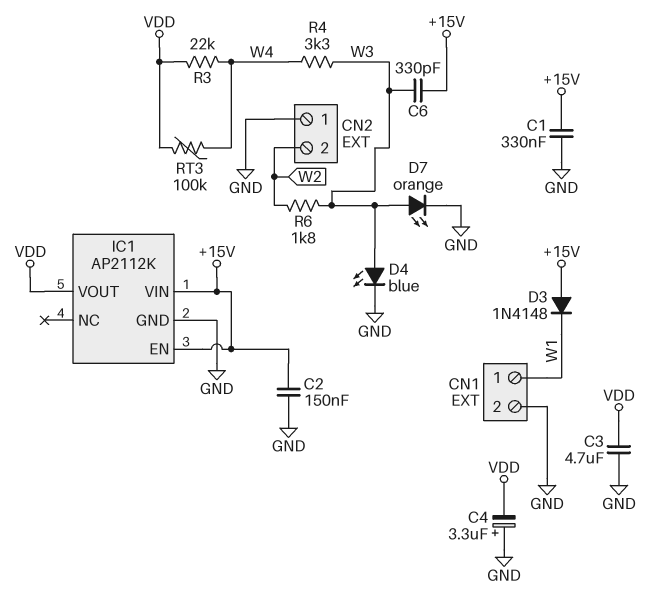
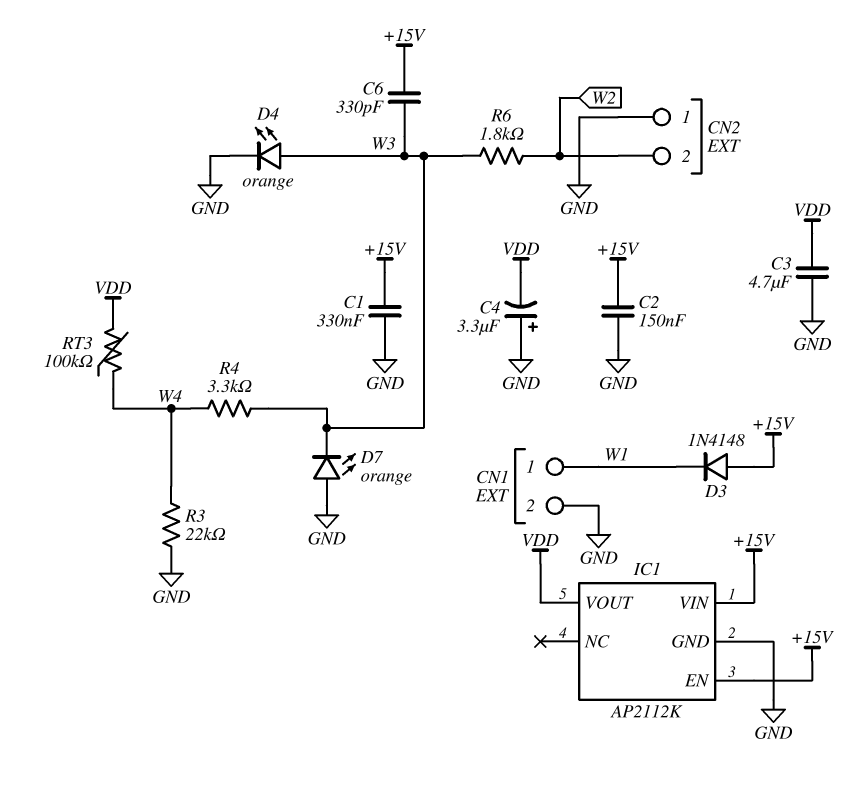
D4: LED blue (A W3, K GND) -> LED orange (A W3, K GND)
D7: LED orange (A W3, K GND) -> LED orange (A GND, K W3)
R3: 22k (VDD, W4) -> 22k (GND, W4)

